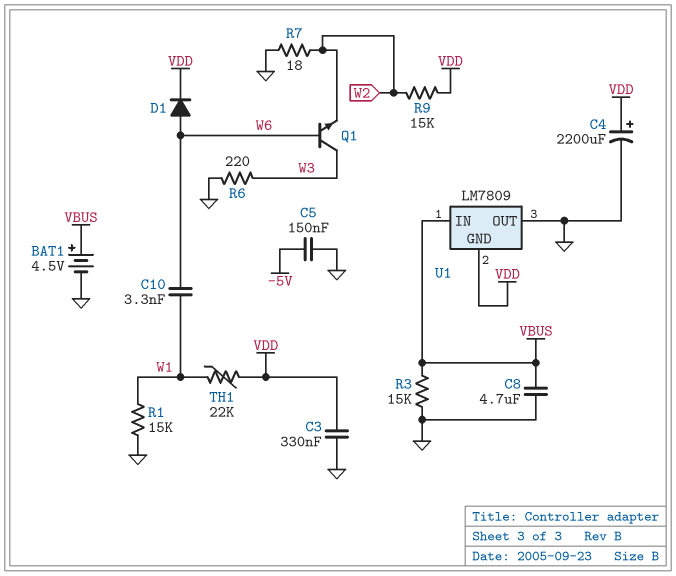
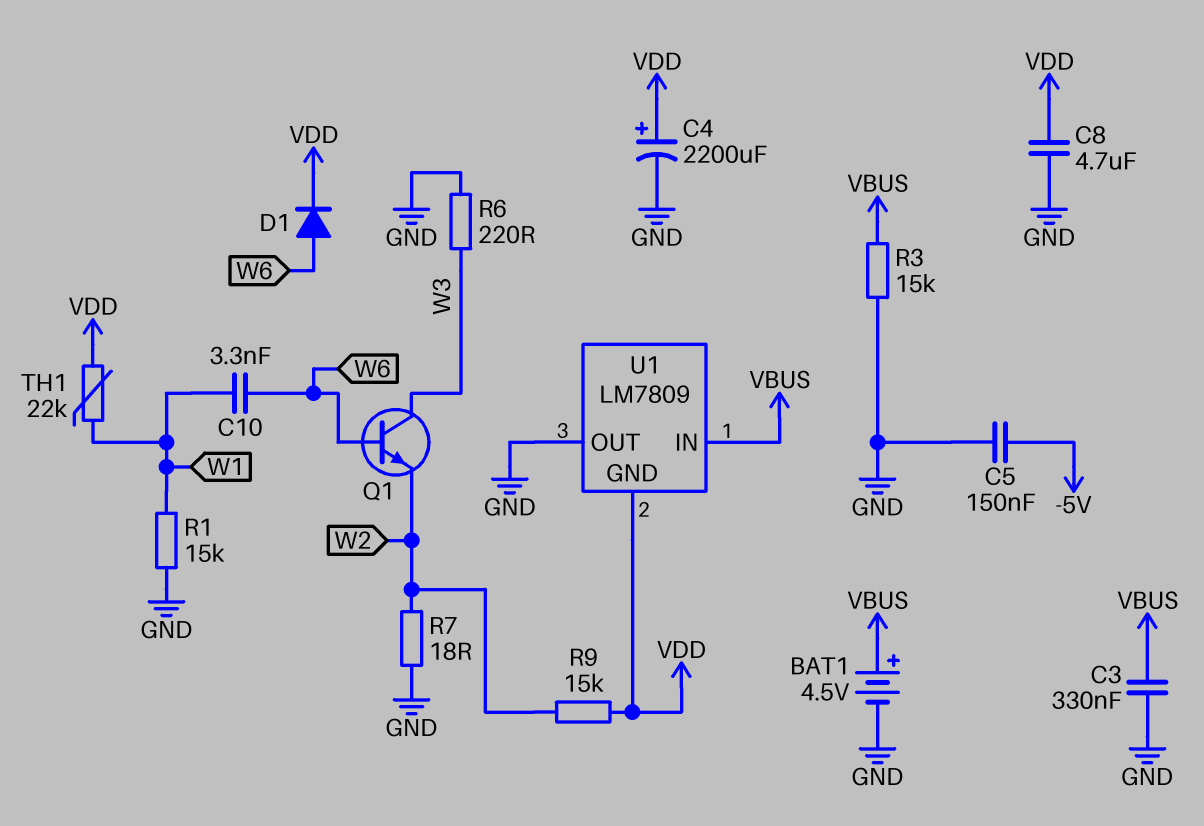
C3: 330nF (GND, VDD) -> 330nF (GND, VBUS)
C8: 4.7uF (GND, VBUS) -> 4.7uF (GND, VDD)

